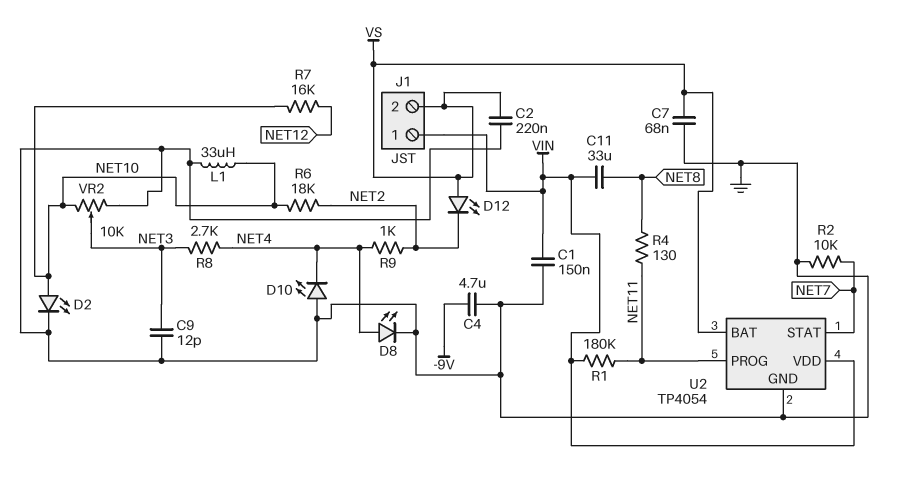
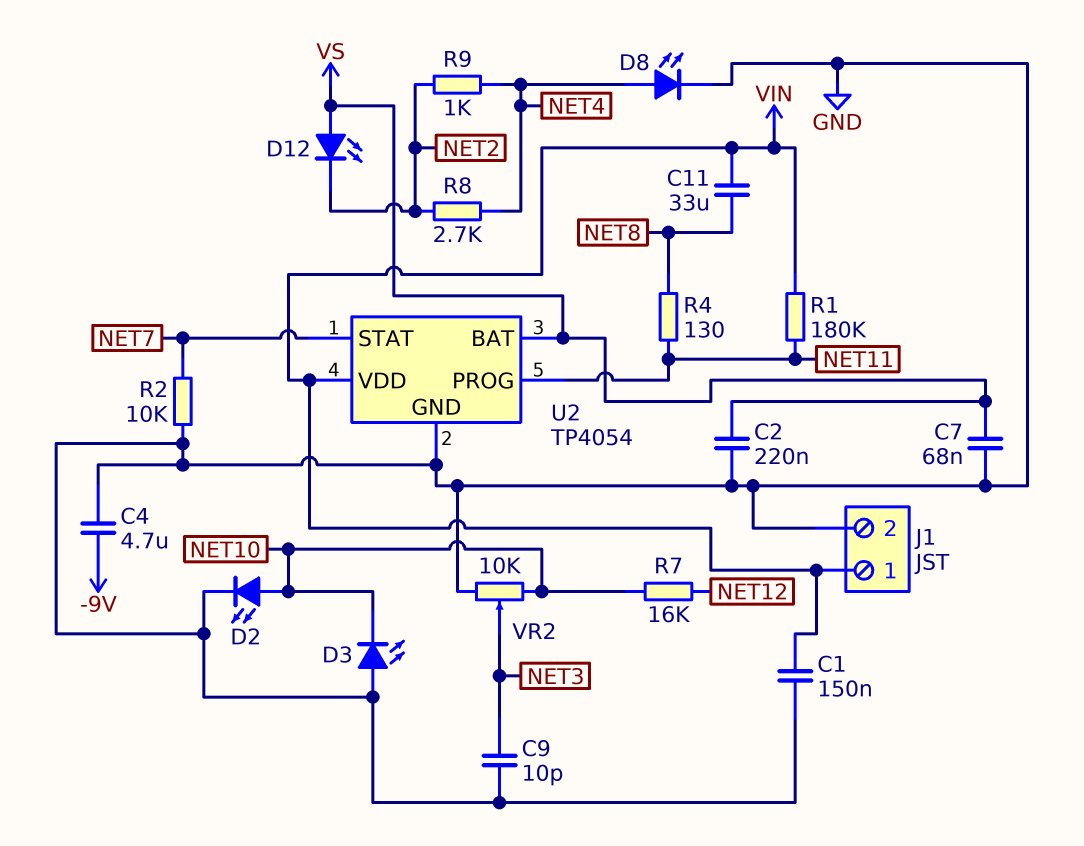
C9: 12pF (GND, NET3) -> 10pF (GND, NET3)
D3: none -> LED (A GND, K NET10)
D10: LED (A GND, K NET4) -> none
J1 pin 2: VS -> GND
L1: 33uH (GND, NET10) -> none
R6: 18k (NET2, NET10) -> none
R8: 2.7k (NET3, NET4) -> 2.7k (NET2, NET4)

